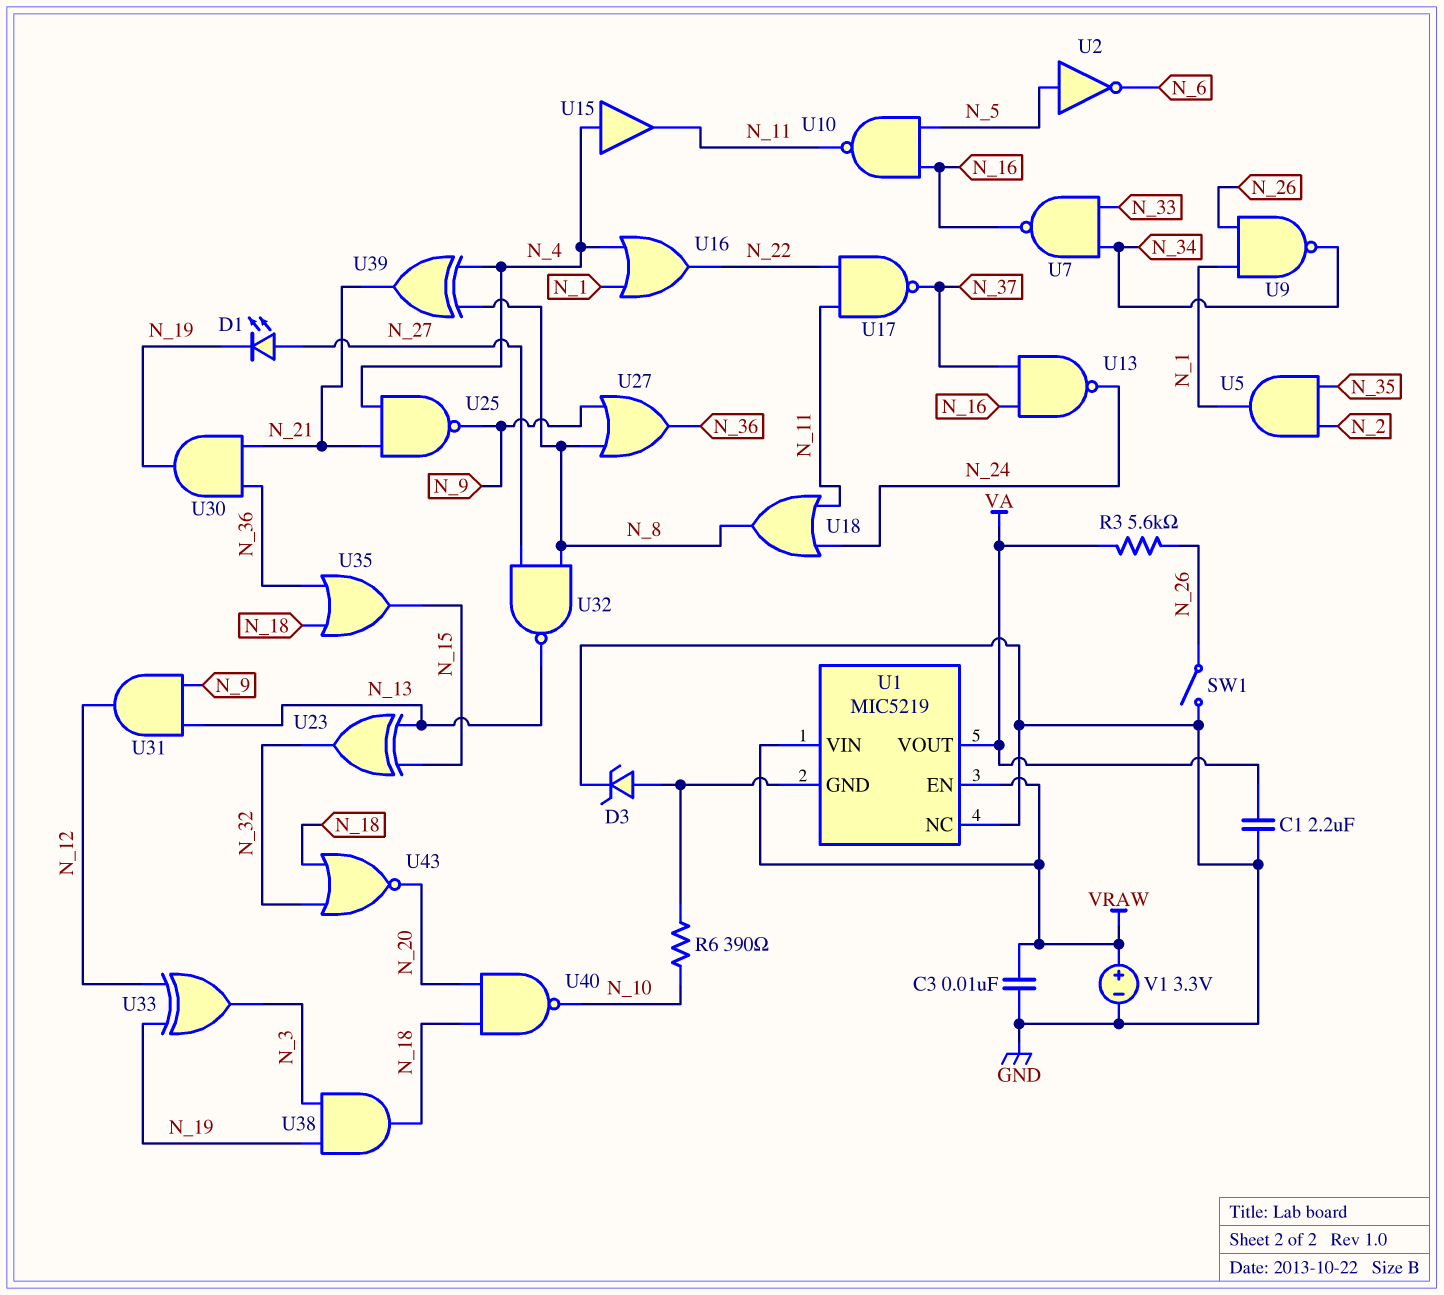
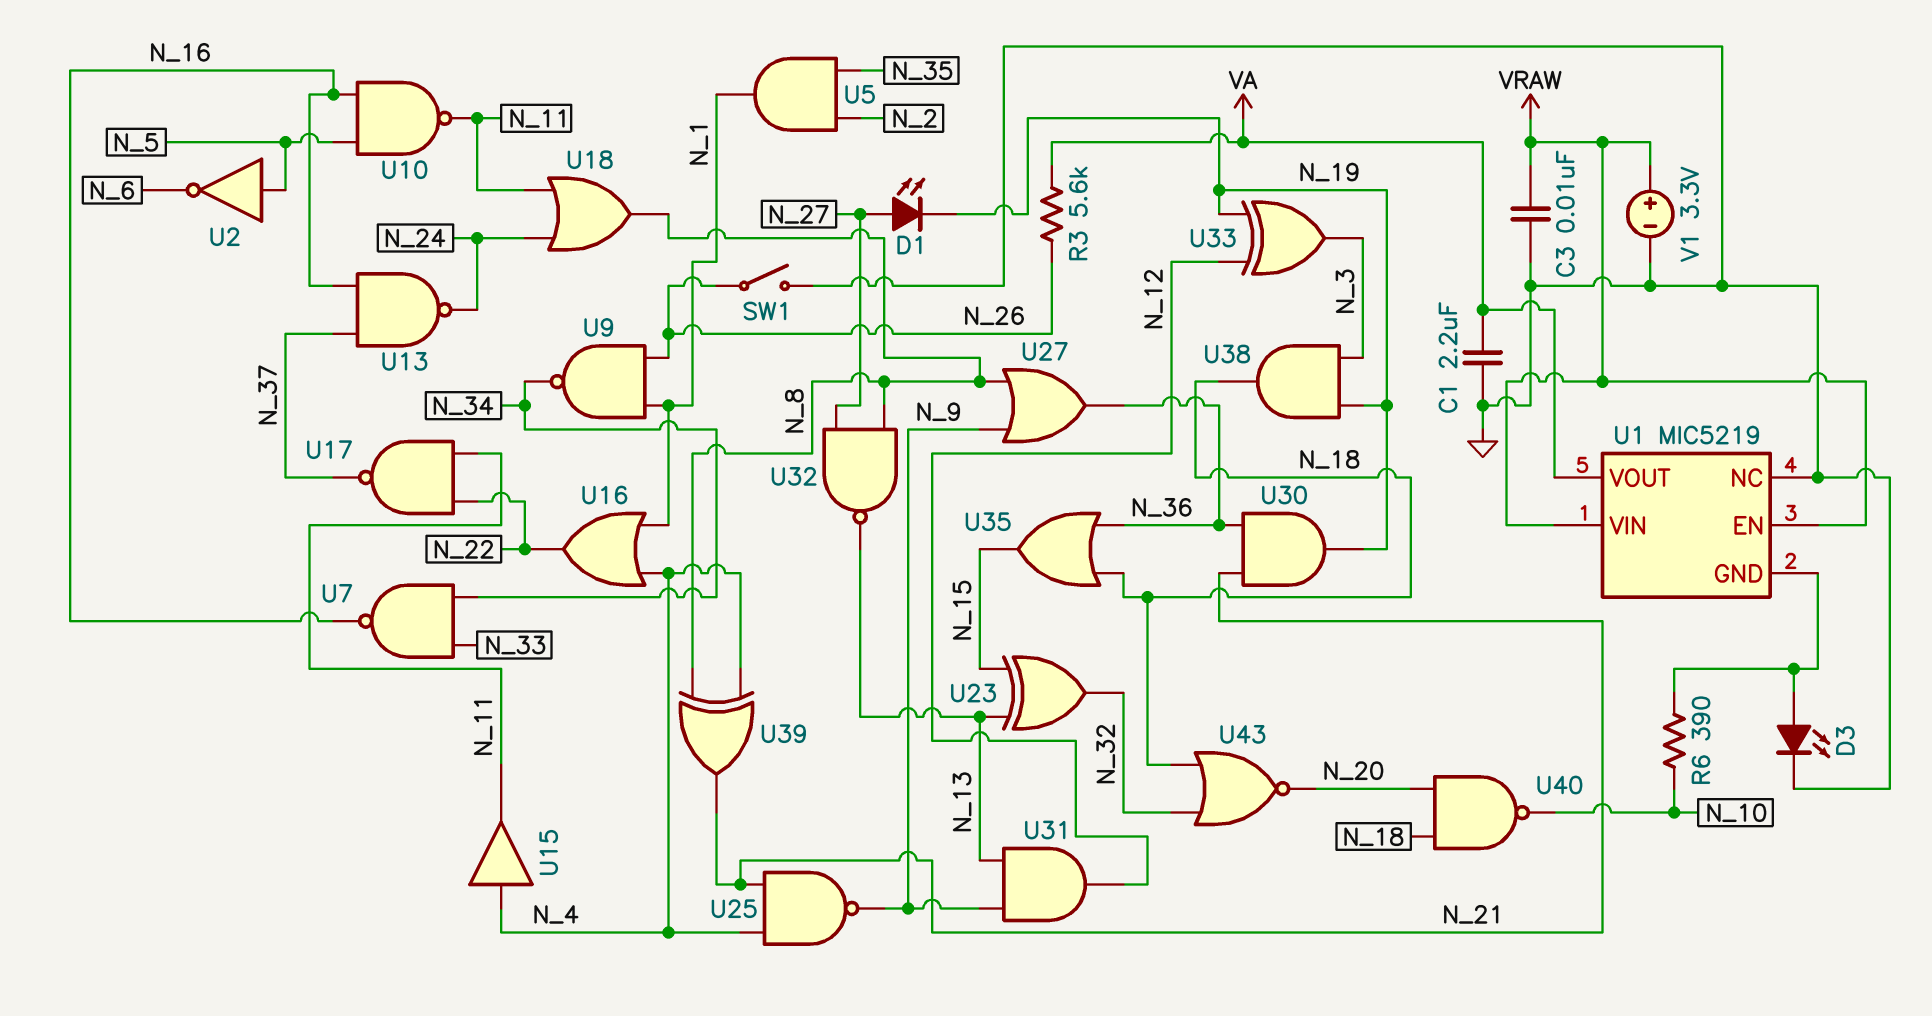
D3: zener (A U1/GND, K GND) -> LED (A U1/GND, K GND)

